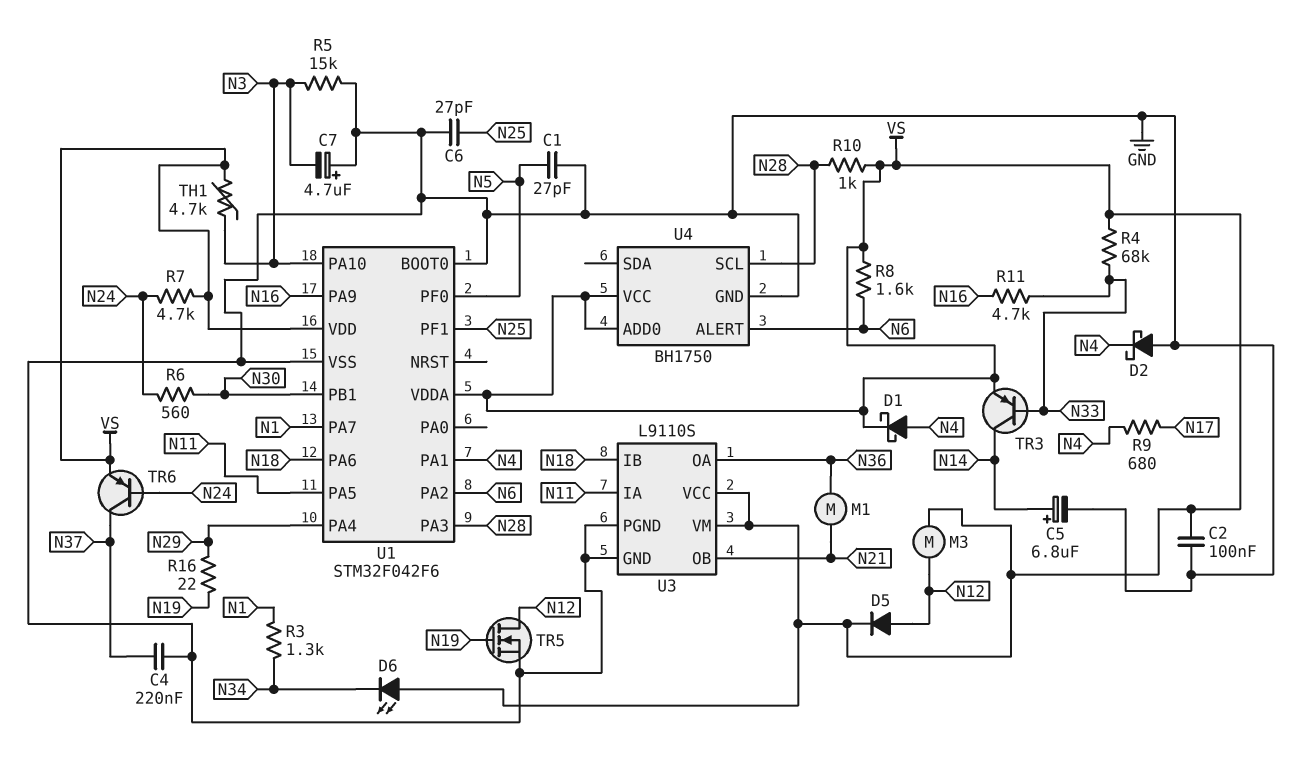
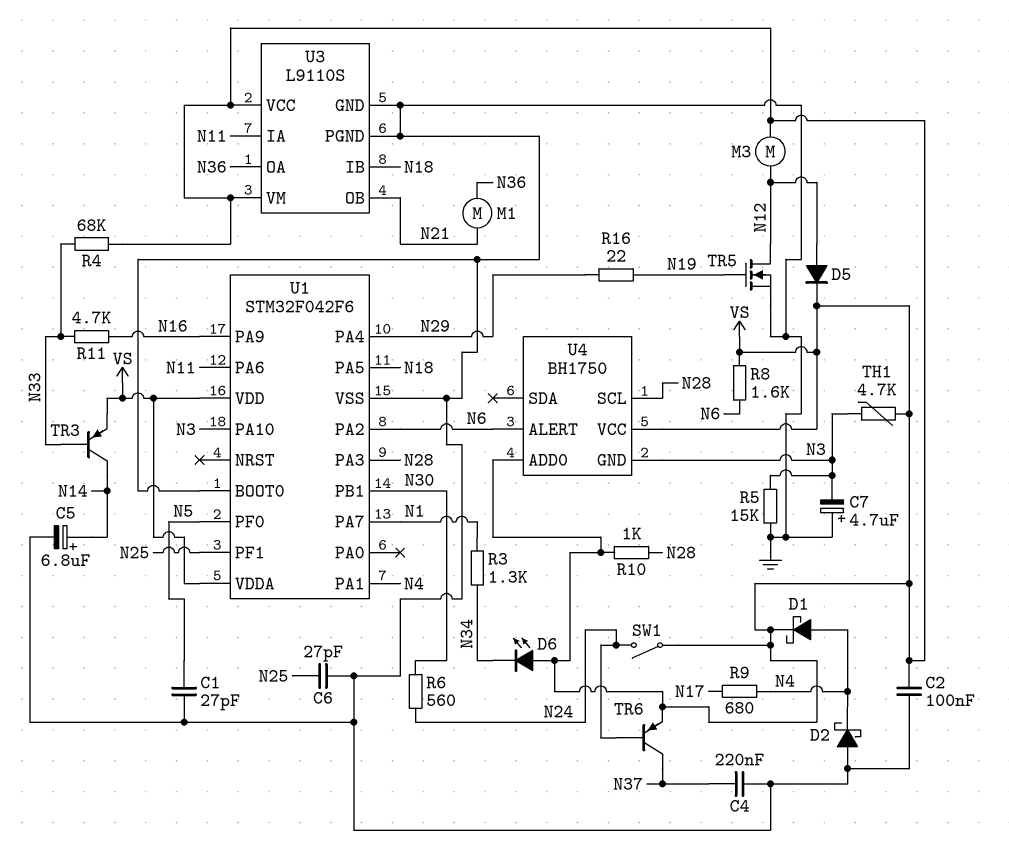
R7: 4.7k (N24, VS) -> none
SW1: none -> switch (N24, VS)
U1 pin PA5: N11 -> N18
U1 pin PA6: N18 -> N11
U4 pin GND: GND -> N3

